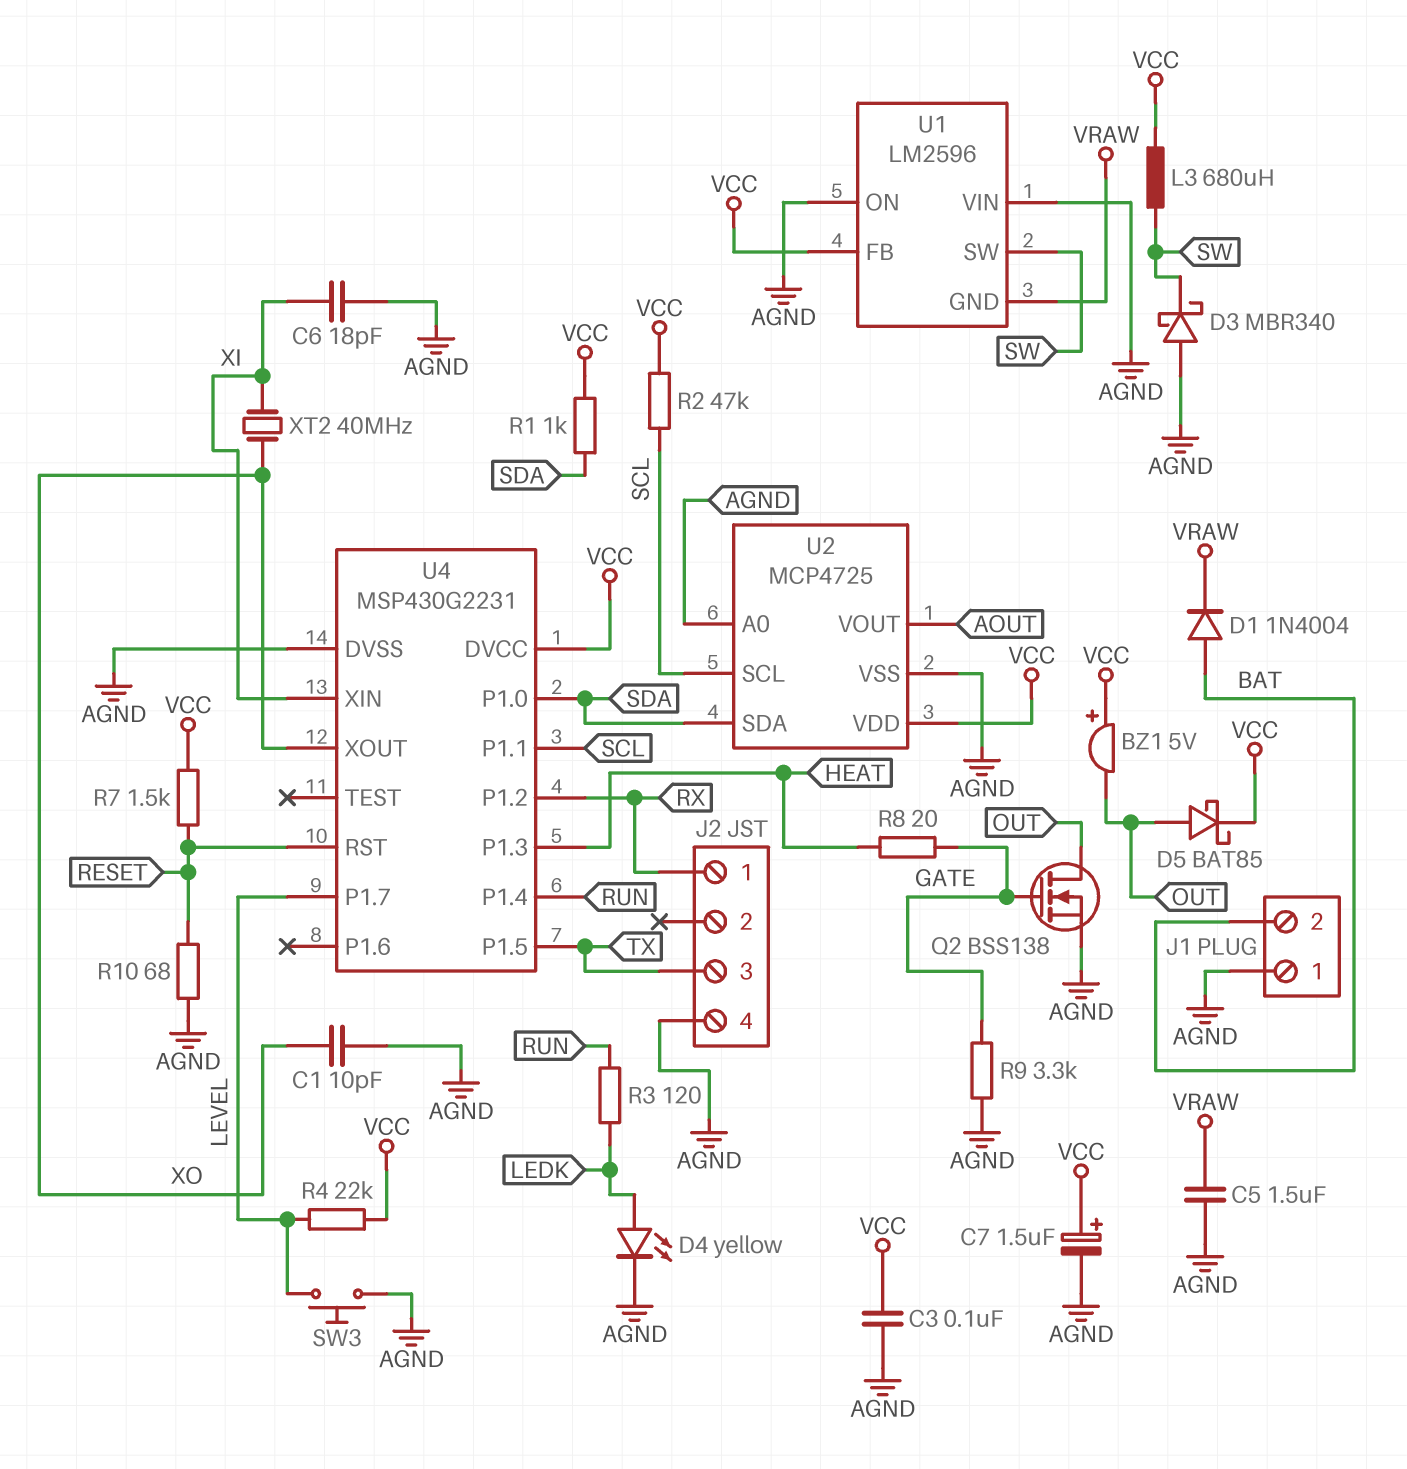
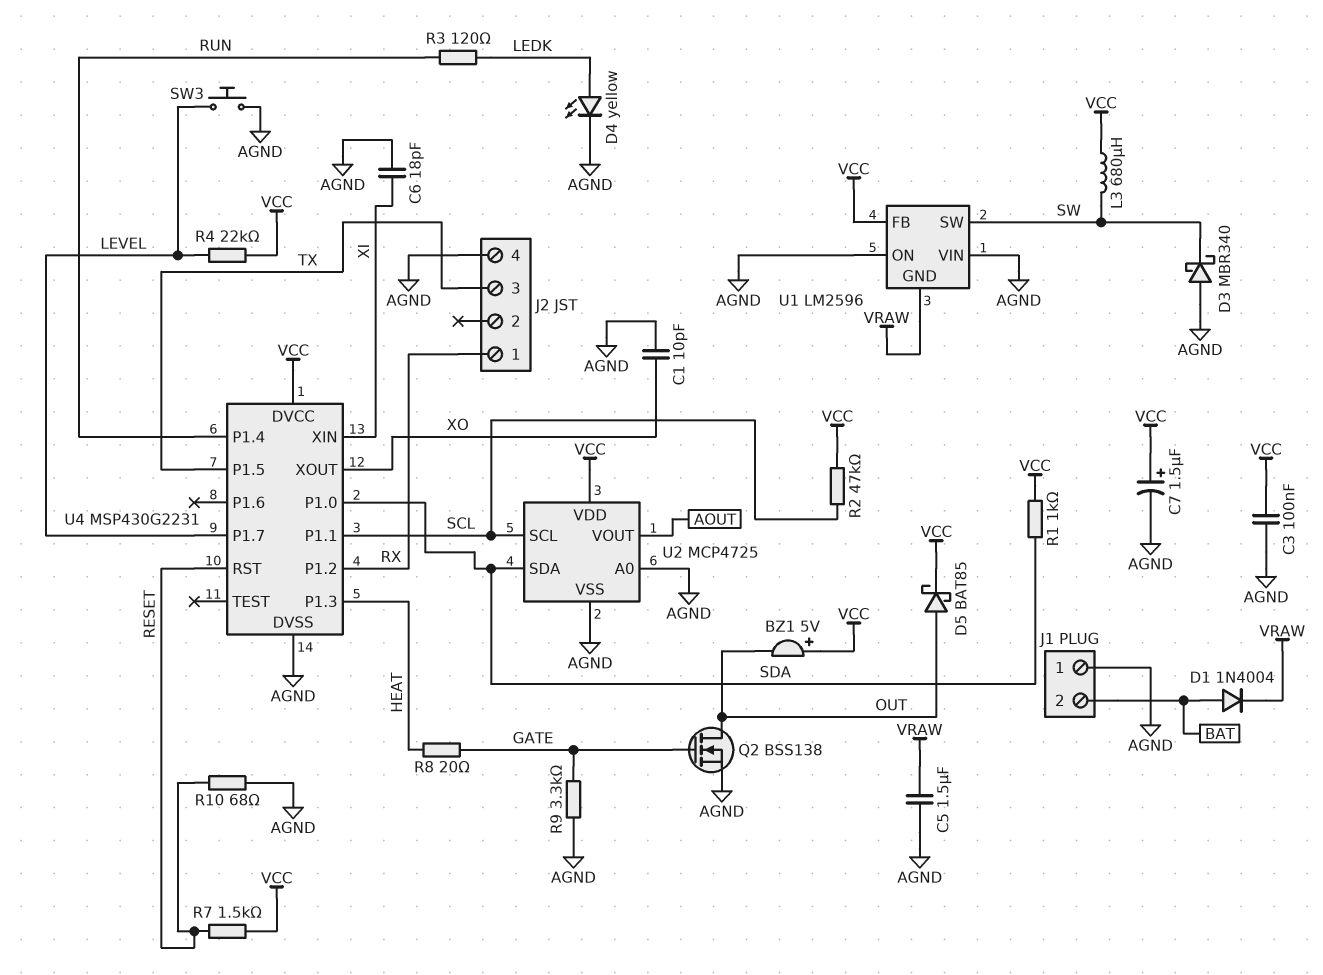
XT2: 40MHz (XI, XO) -> none

